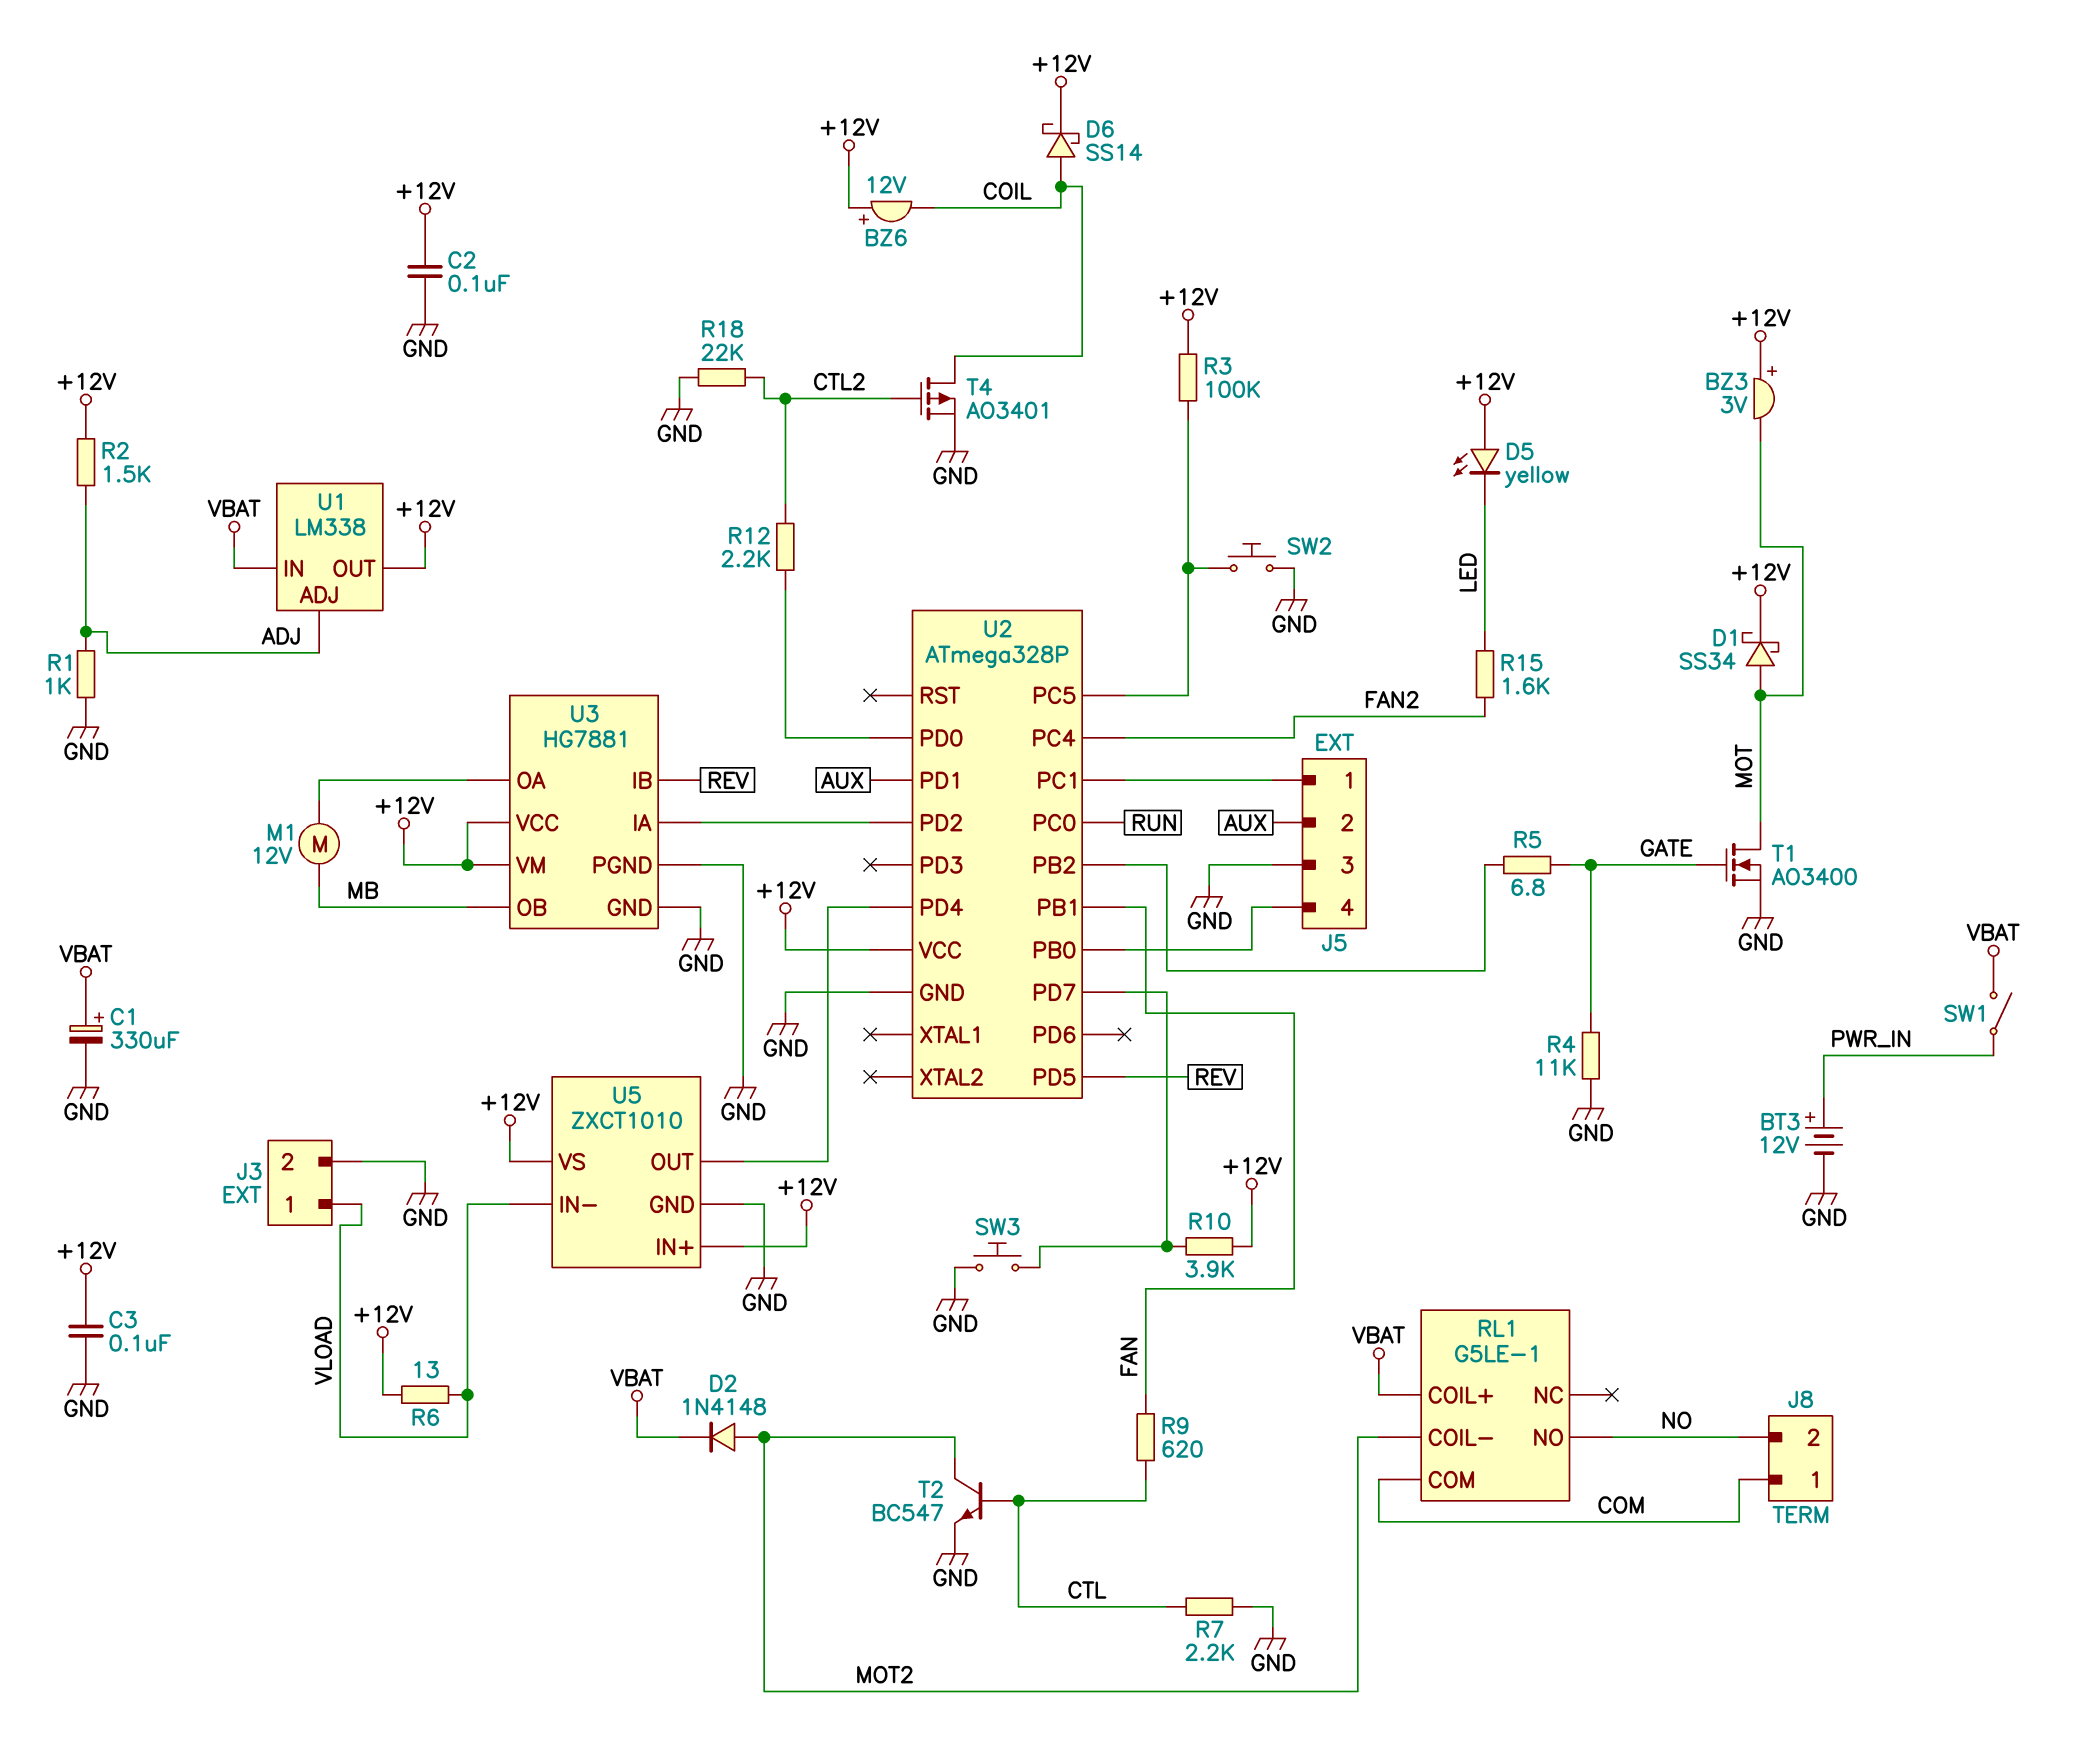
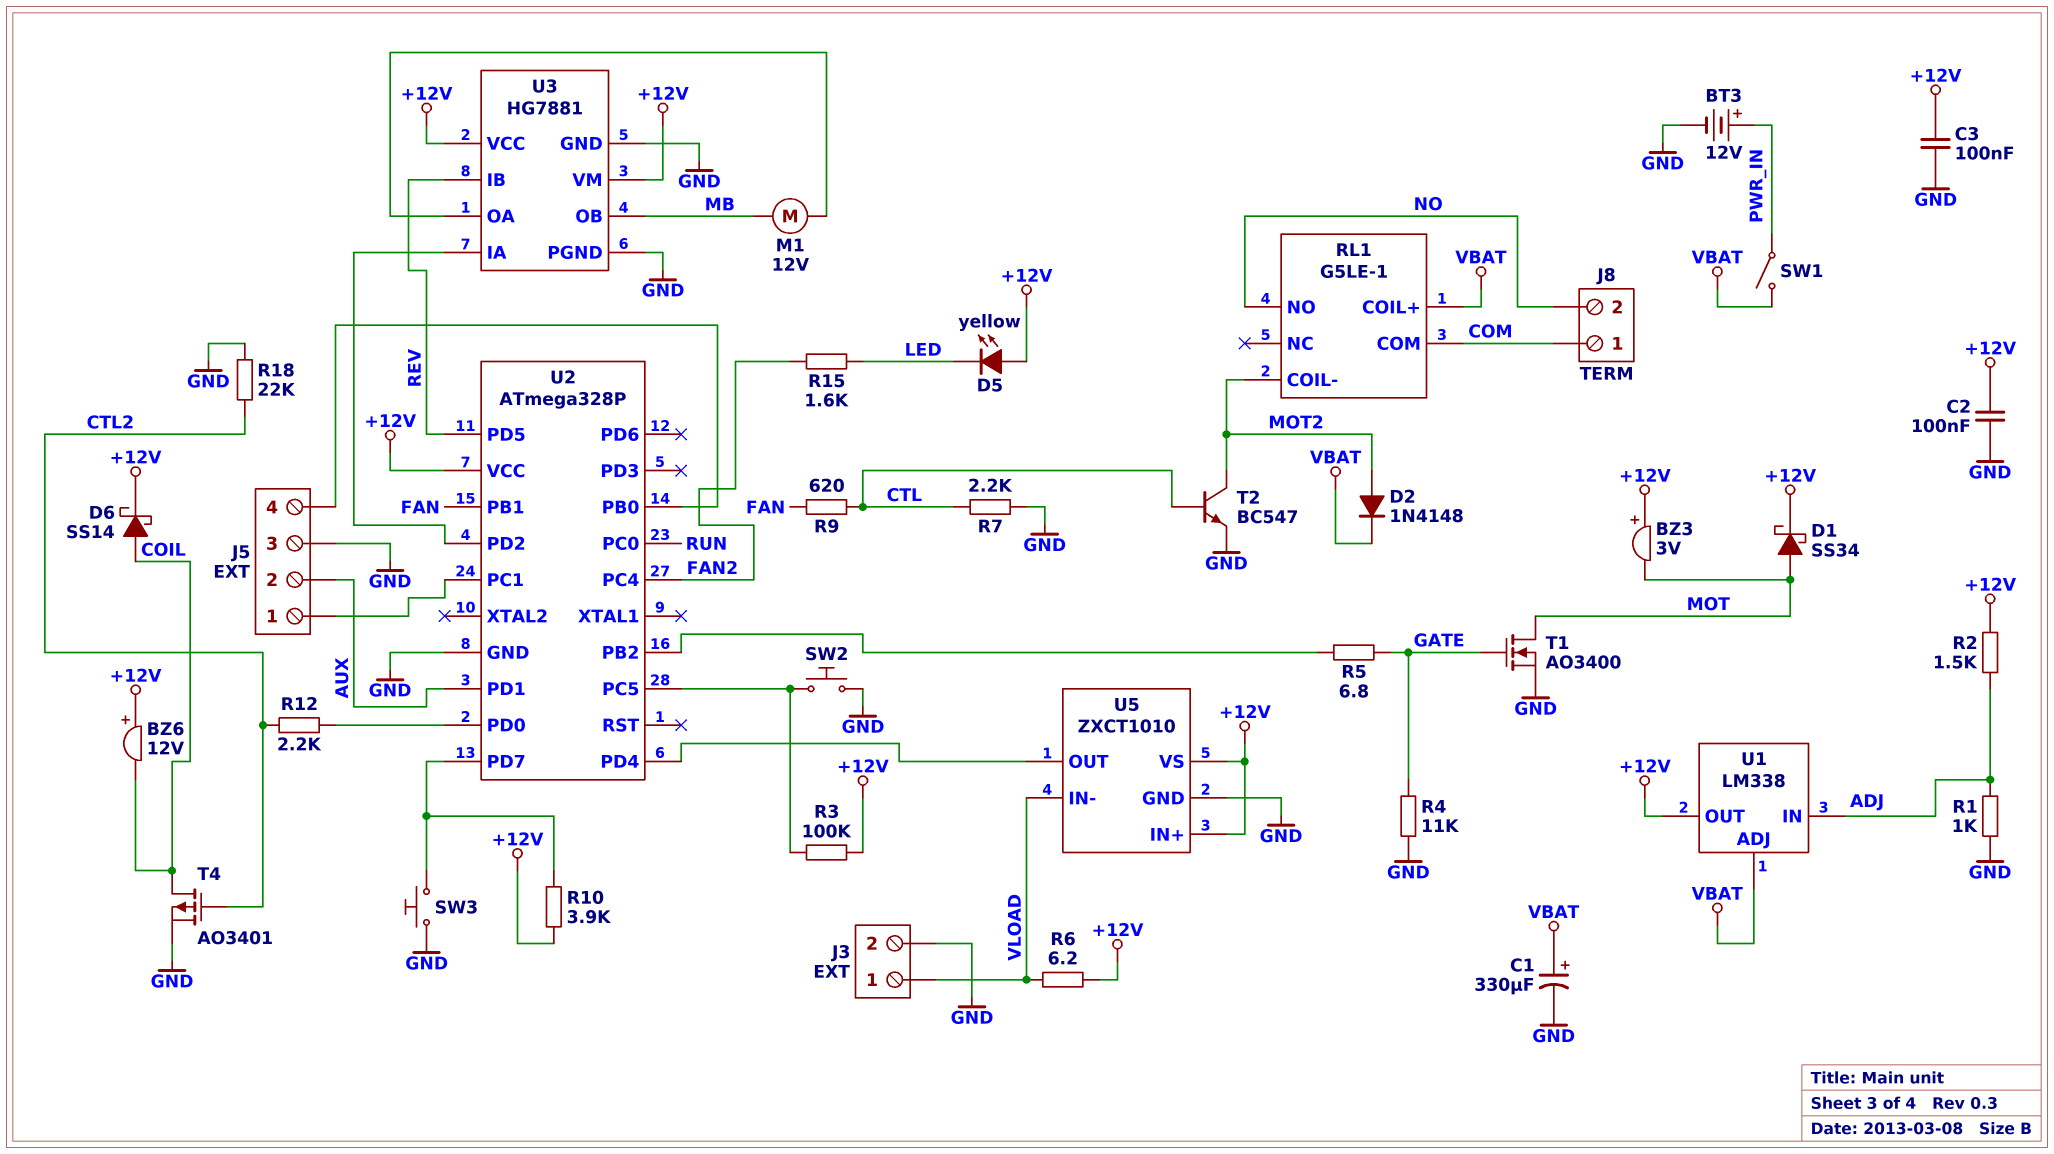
R6: 13 (+12V, VLOAD) -> 6.2 (+12V, VLOAD)
U1 pin ADJ: ADJ -> VBAT
U1 pin IN: VBAT -> ADJ

